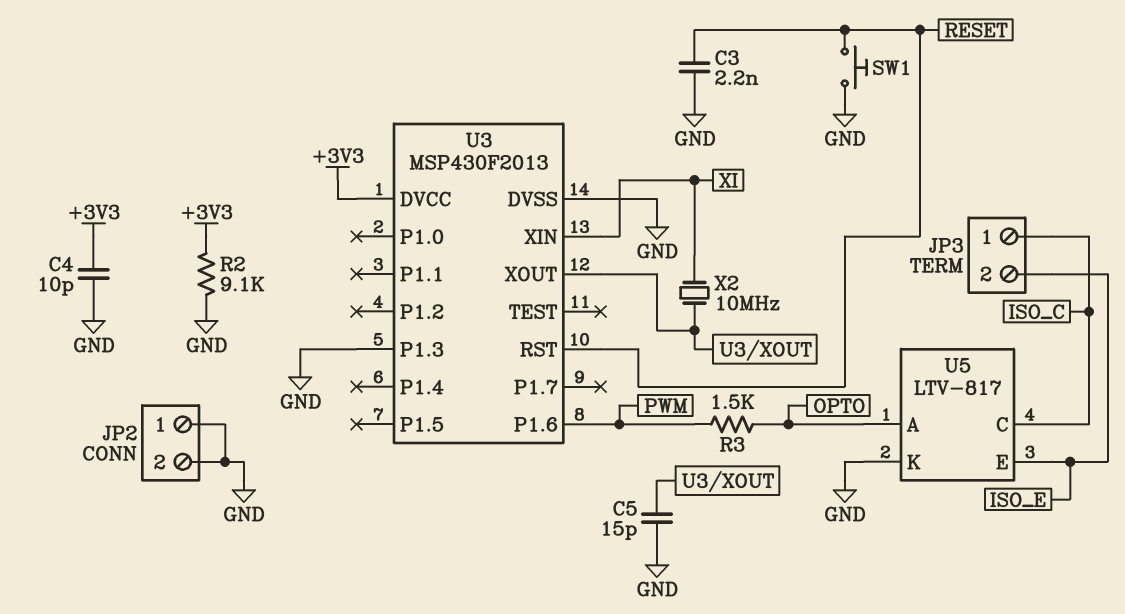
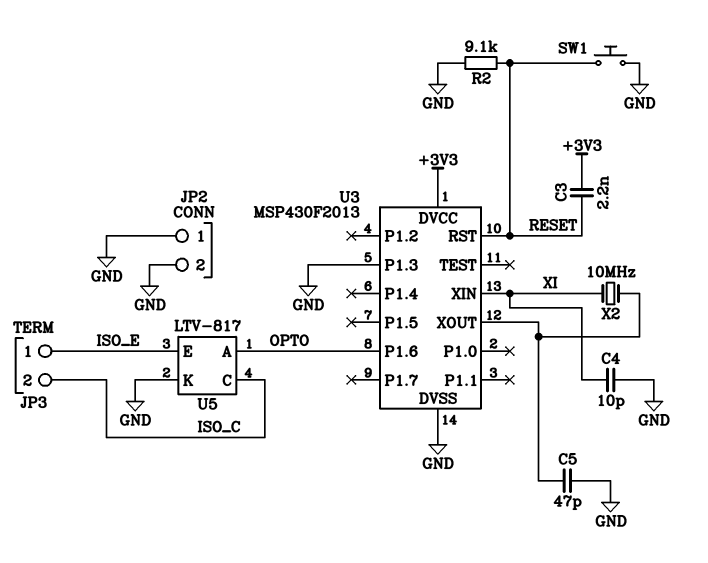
C3: 2.2nF (GND, RESET) -> 2.2nF (+3V3, RESET)
C4: 10pF (+3V3, GND) -> 10pF (GND, XI)
C5: 15pF (GND, U3/XOUT) -> 47pF (GND, U3/XOUT)
JP3 pin 1: ISO_C -> ISO_E
JP3 pin 2: ISO_E -> ISO_C
R2: 9.1k (+3V3, GND) -> 9.1k (GND, RESET)
R3: 1.5k (OPTO, PWM) -> none
U3 pin P1.6: PWM -> OPTO

